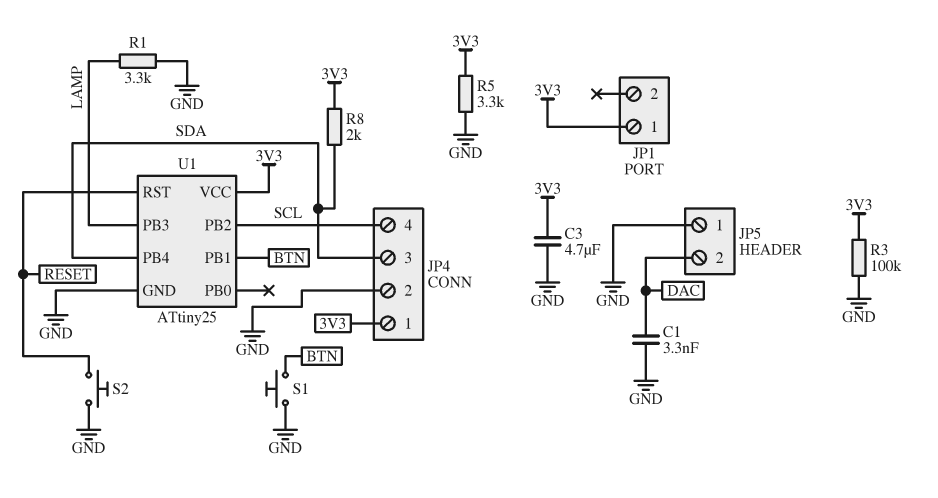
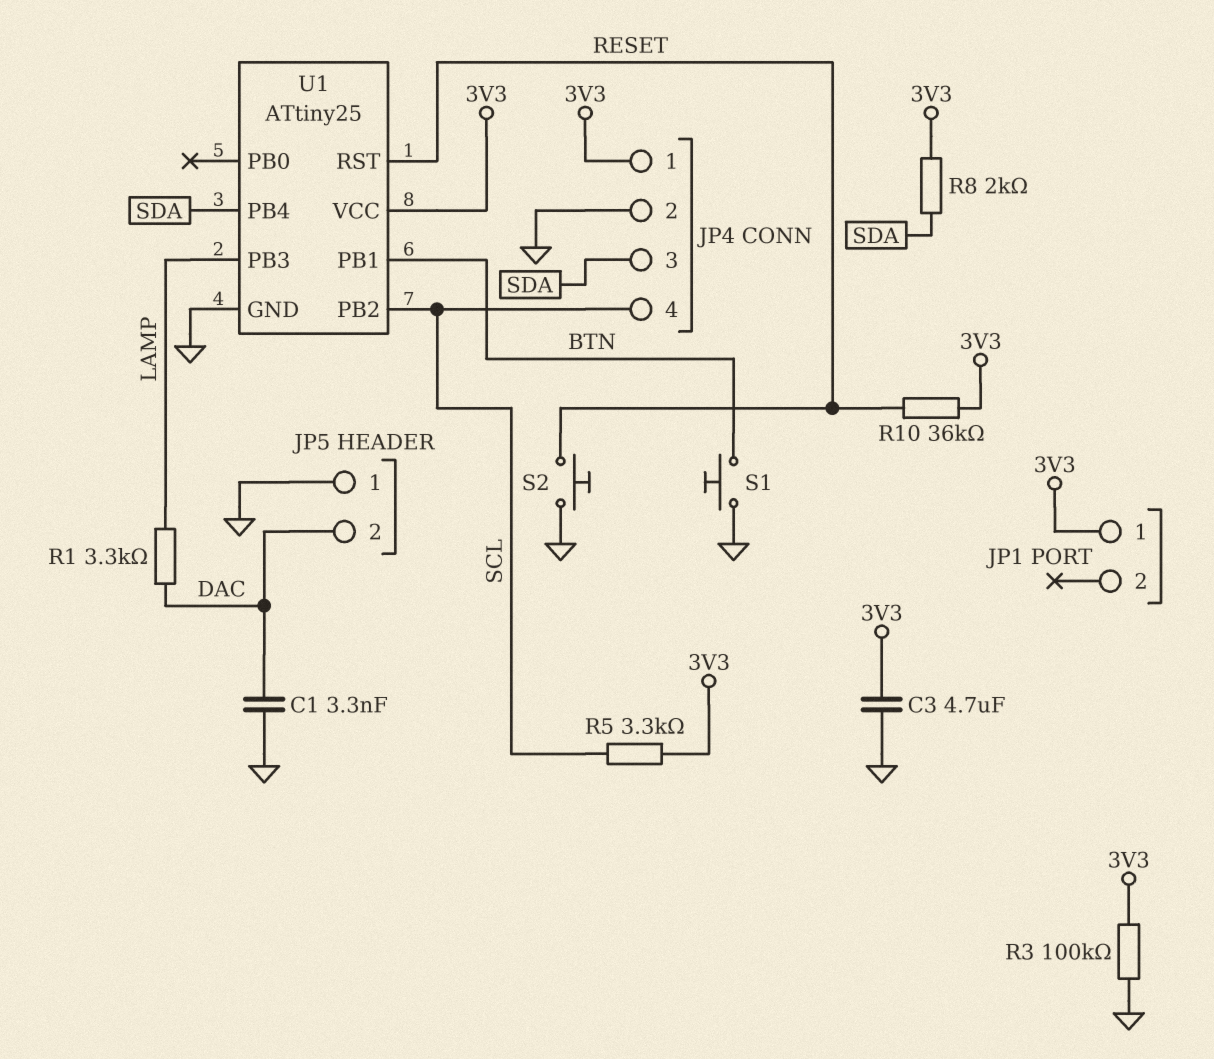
R1: 3.3k (GND, LAMP) -> 3.3k (DAC, LAMP)
R5: 3.3k (3V3, GND) -> 3.3k (3V3, SCL)
R10: none -> 36k (3V3, RESET)

